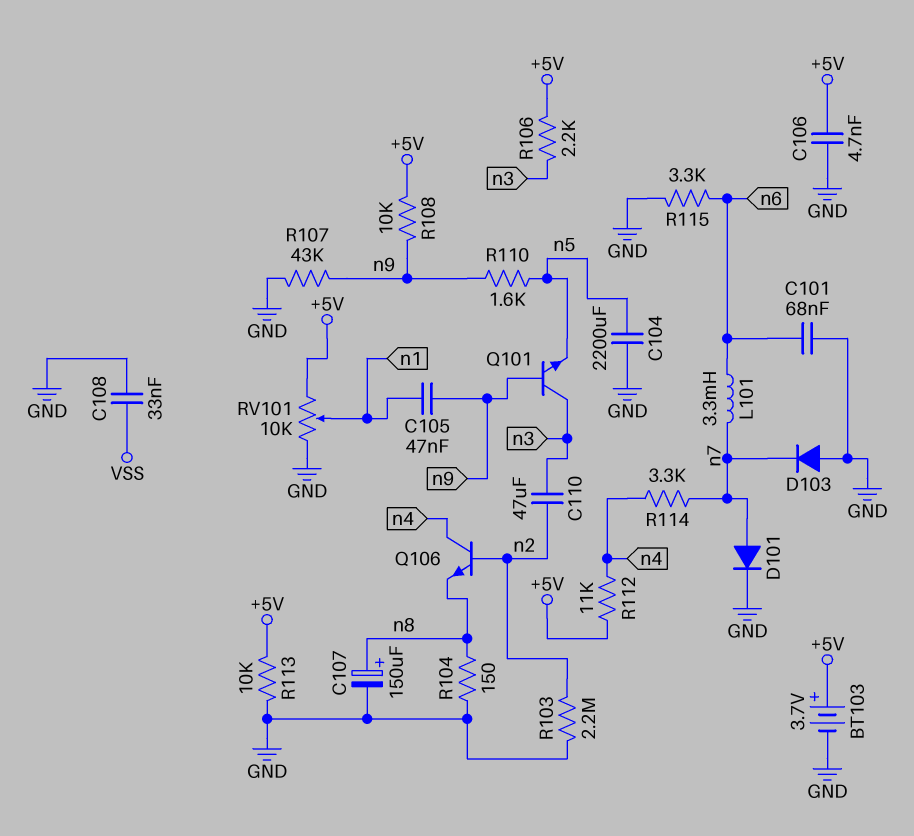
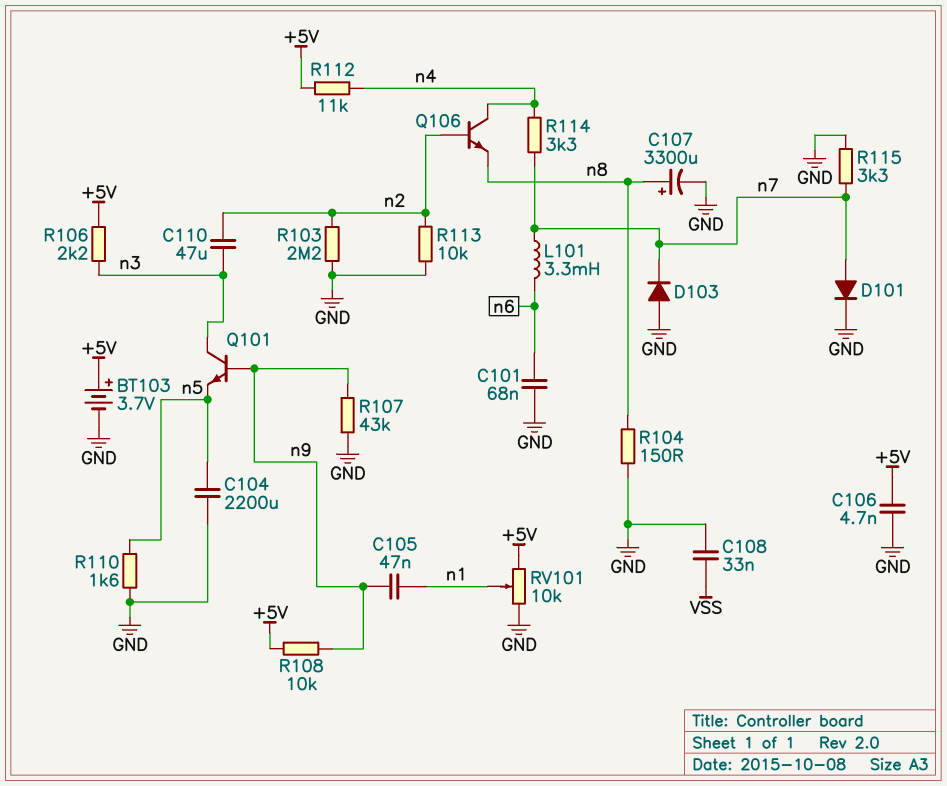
C107: 150uF (plus n8, minus GND) -> 3300uF (plus n8, minus GND)
R110: 1.6k (n5, n9) -> 1.6k (GND, n5)
R113: 10k (+5V, GND) -> 10k (GND, n2)
R115: 3.3k (GND, n6) -> 3.3k (GND, n7)

